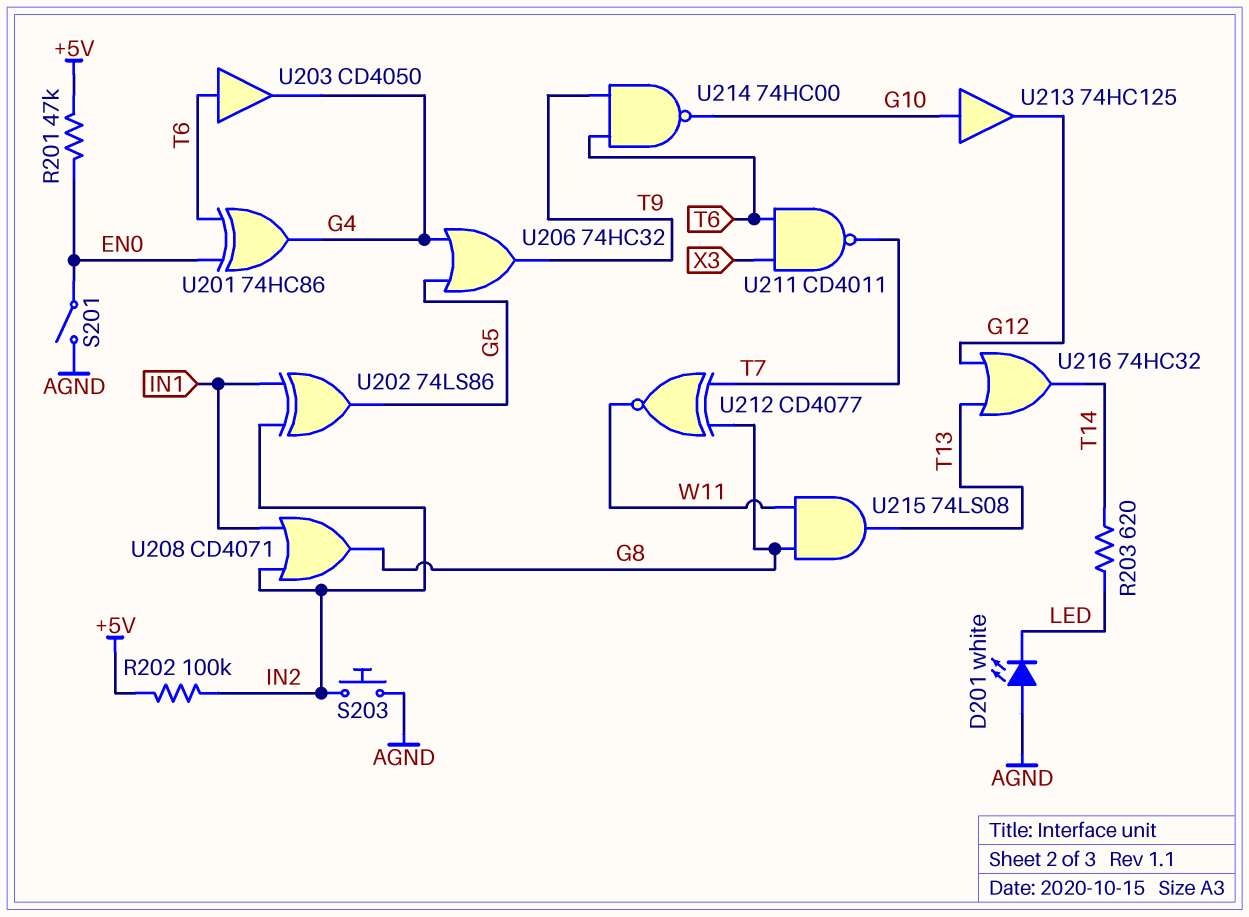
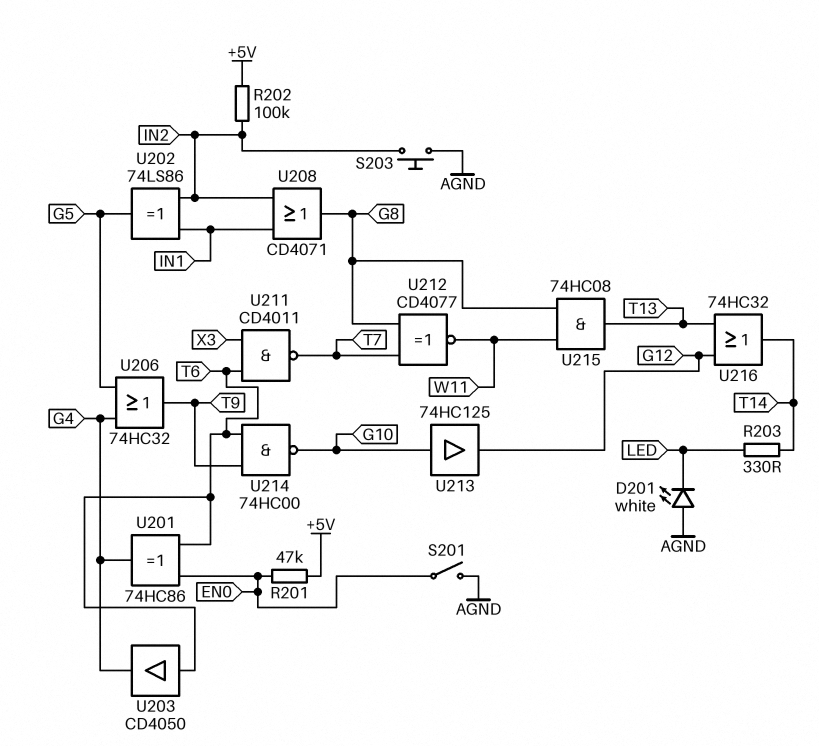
R203: 620 (LED, T14) -> 330 (LED, T14)
U215: AND 74LS08 (in G8, in W11, out T13) -> AND 74HC08 (in G8, in W11, out T13)

